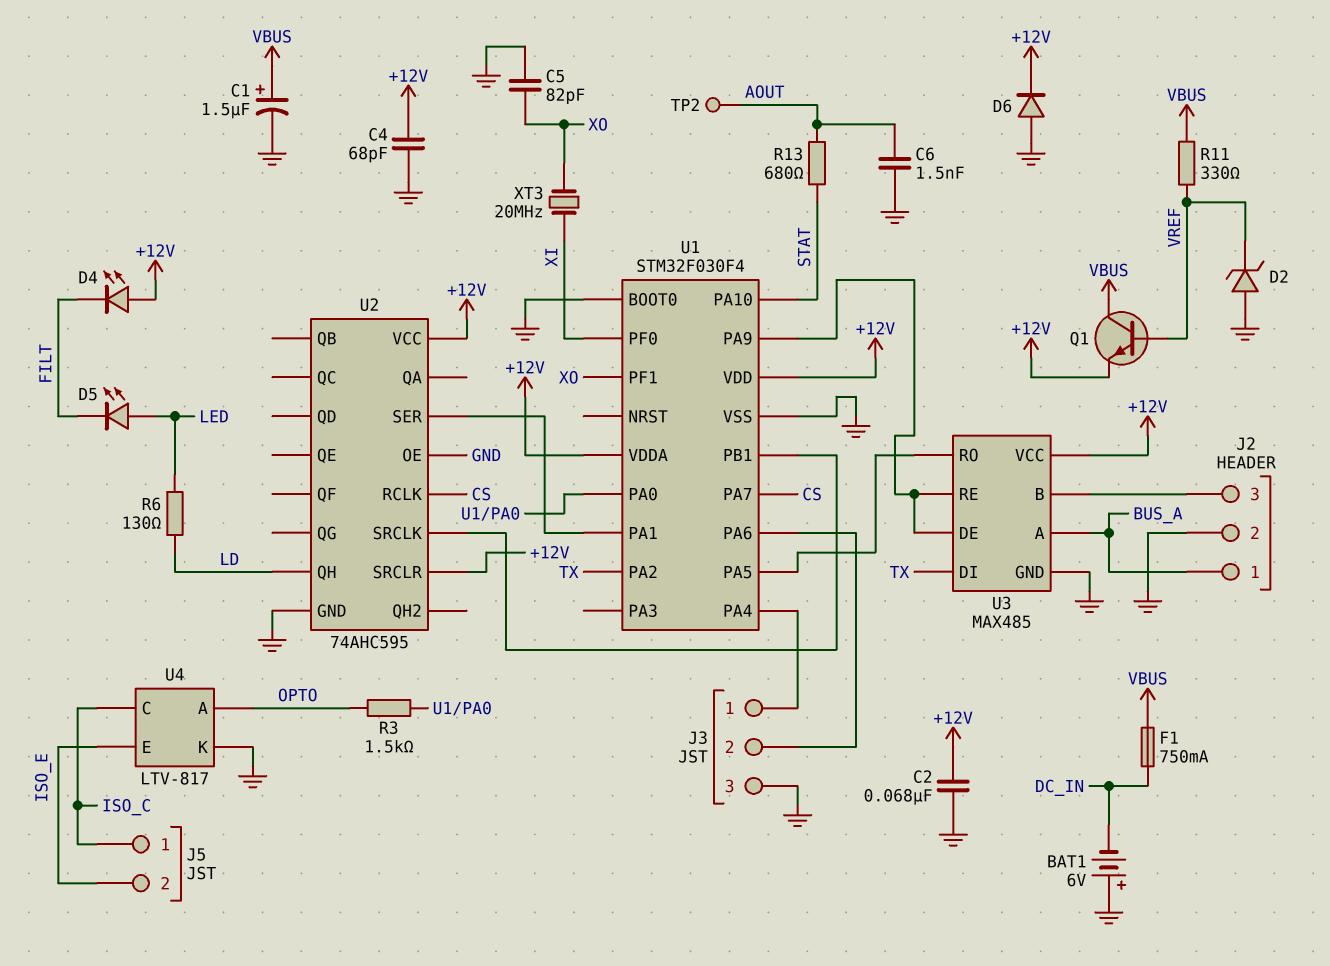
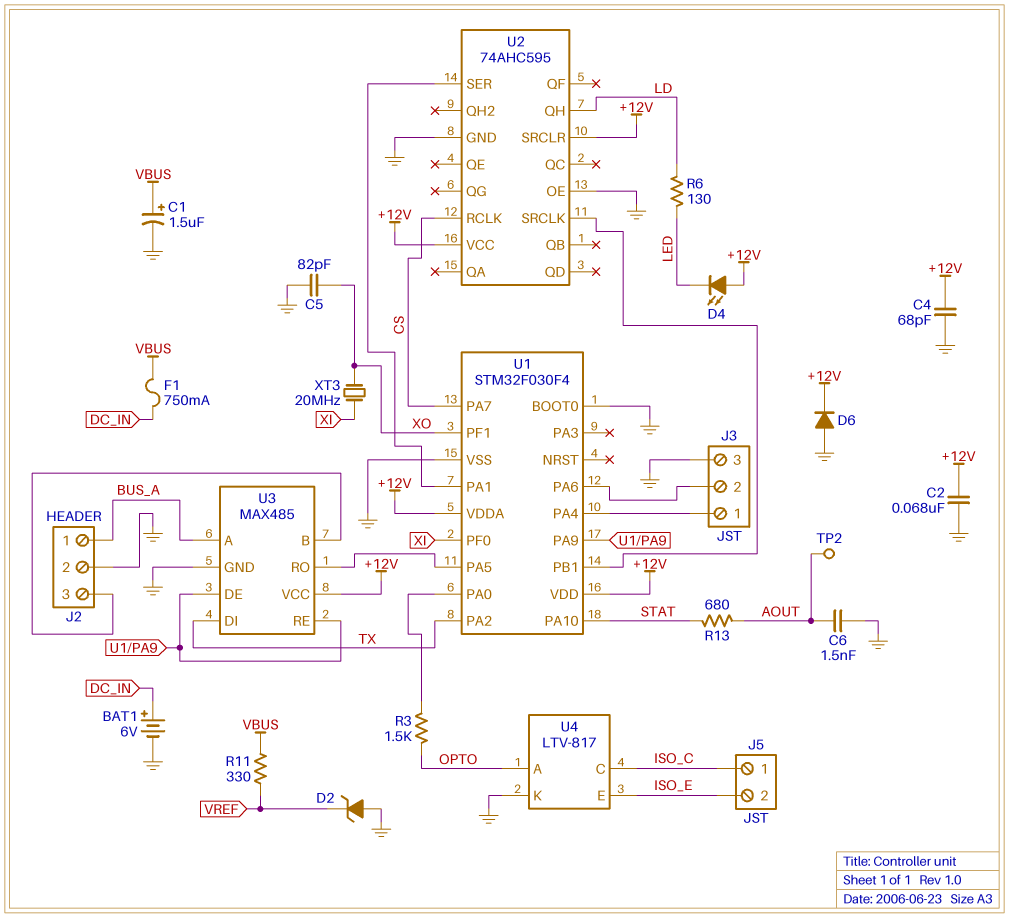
BAT1: 6V (plus GND, minus DC_IN) -> 6V (plus DC_IN, minus GND)
D4: LED (A +12V, K FILT) -> LED (A +12V, K LED)
D5: LED (A LED, K FILT) -> none
Q1: NPN (B VREF, C VBUS, E +12V) -> none

